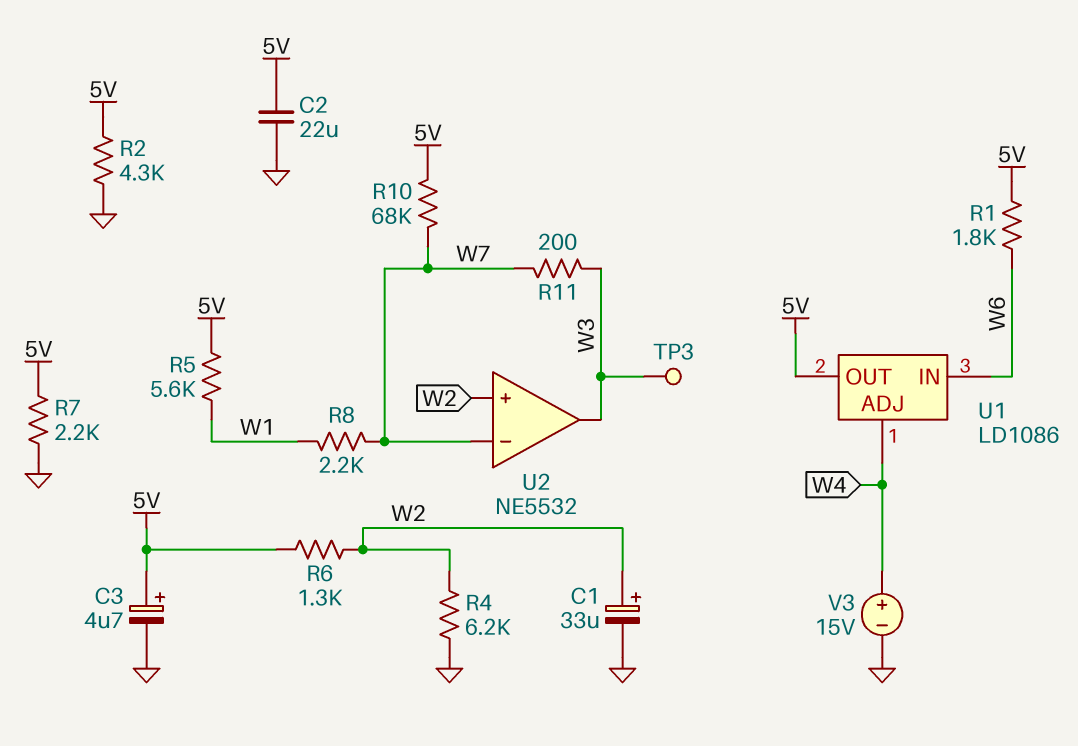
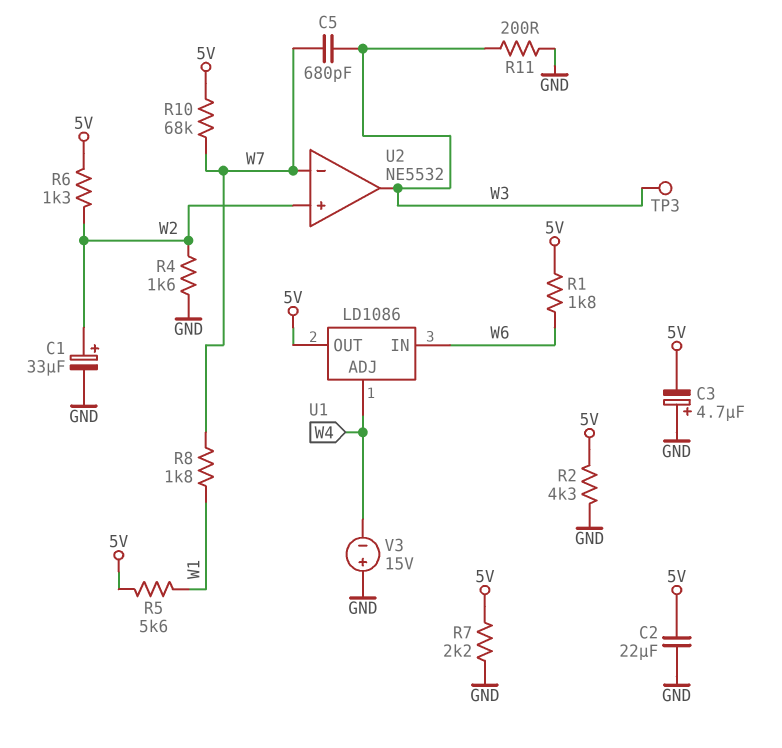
C3: 4.7uF (plus 5V, minus GND) -> 4.7uF (plus GND, minus 5V)
C5: none -> 680pF (W3, W7)
R4: 6.2k (GND, W2) -> 1.6k (GND, W2)
R8: 2.2k (W1, W7) -> 1.8k (W1, W7)
R11: 200 (W3, W7) -> 200 (GND, W3)
V3: 15V (plus W4, minus GND) -> 15V (plus GND, minus W4)

